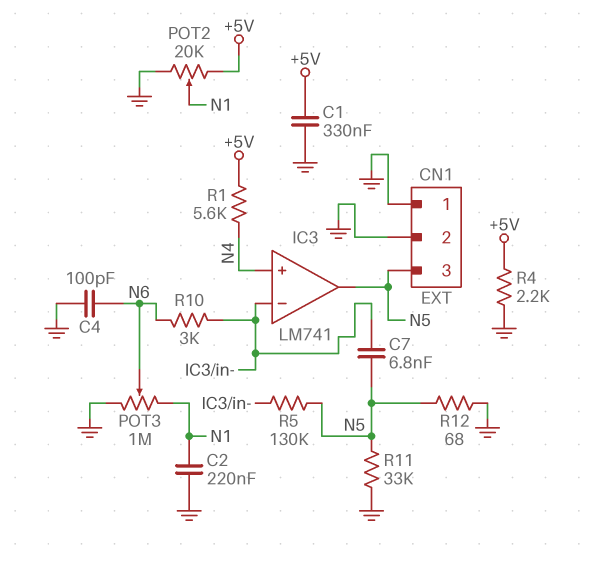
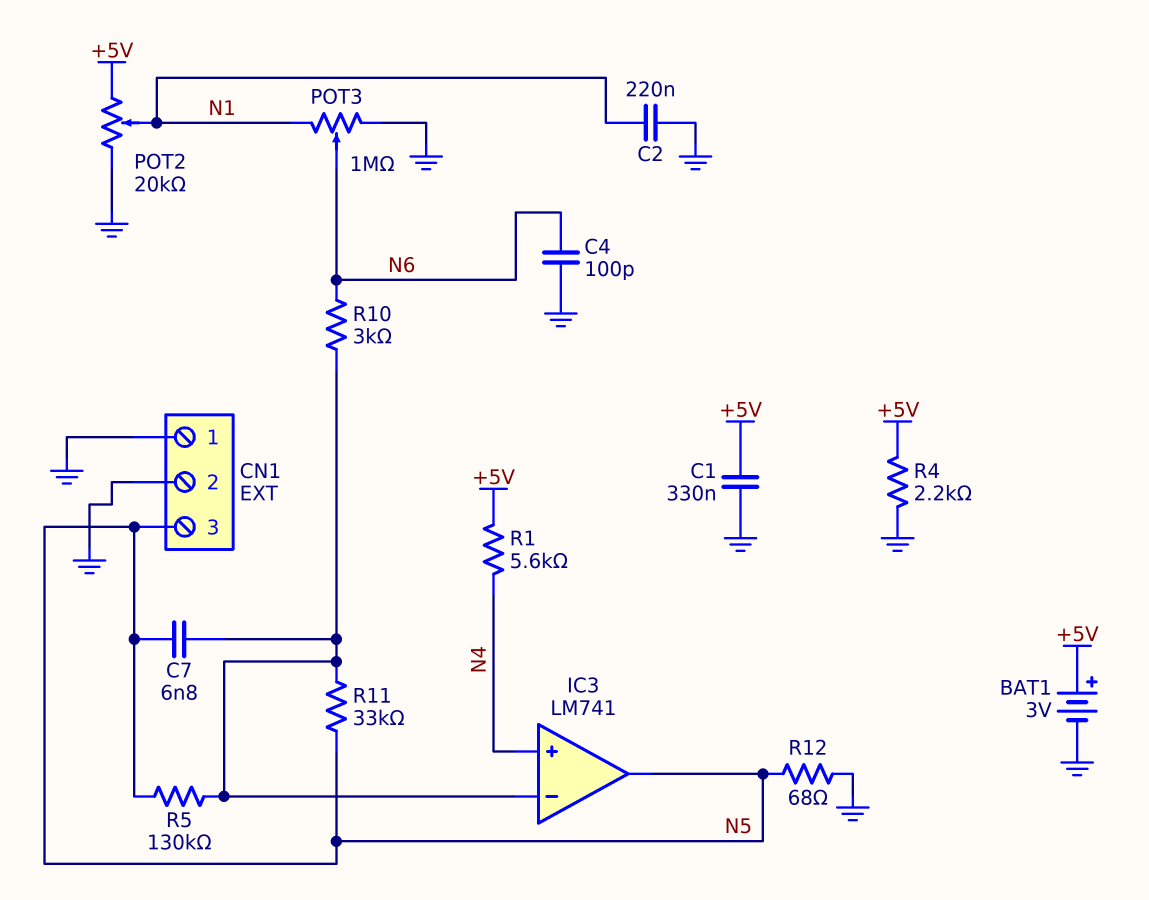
BAT1: none -> 3V (plus +5V, minus GND)
R11: 33k (GND, N5) -> 33k (IC3/in-, N5)

